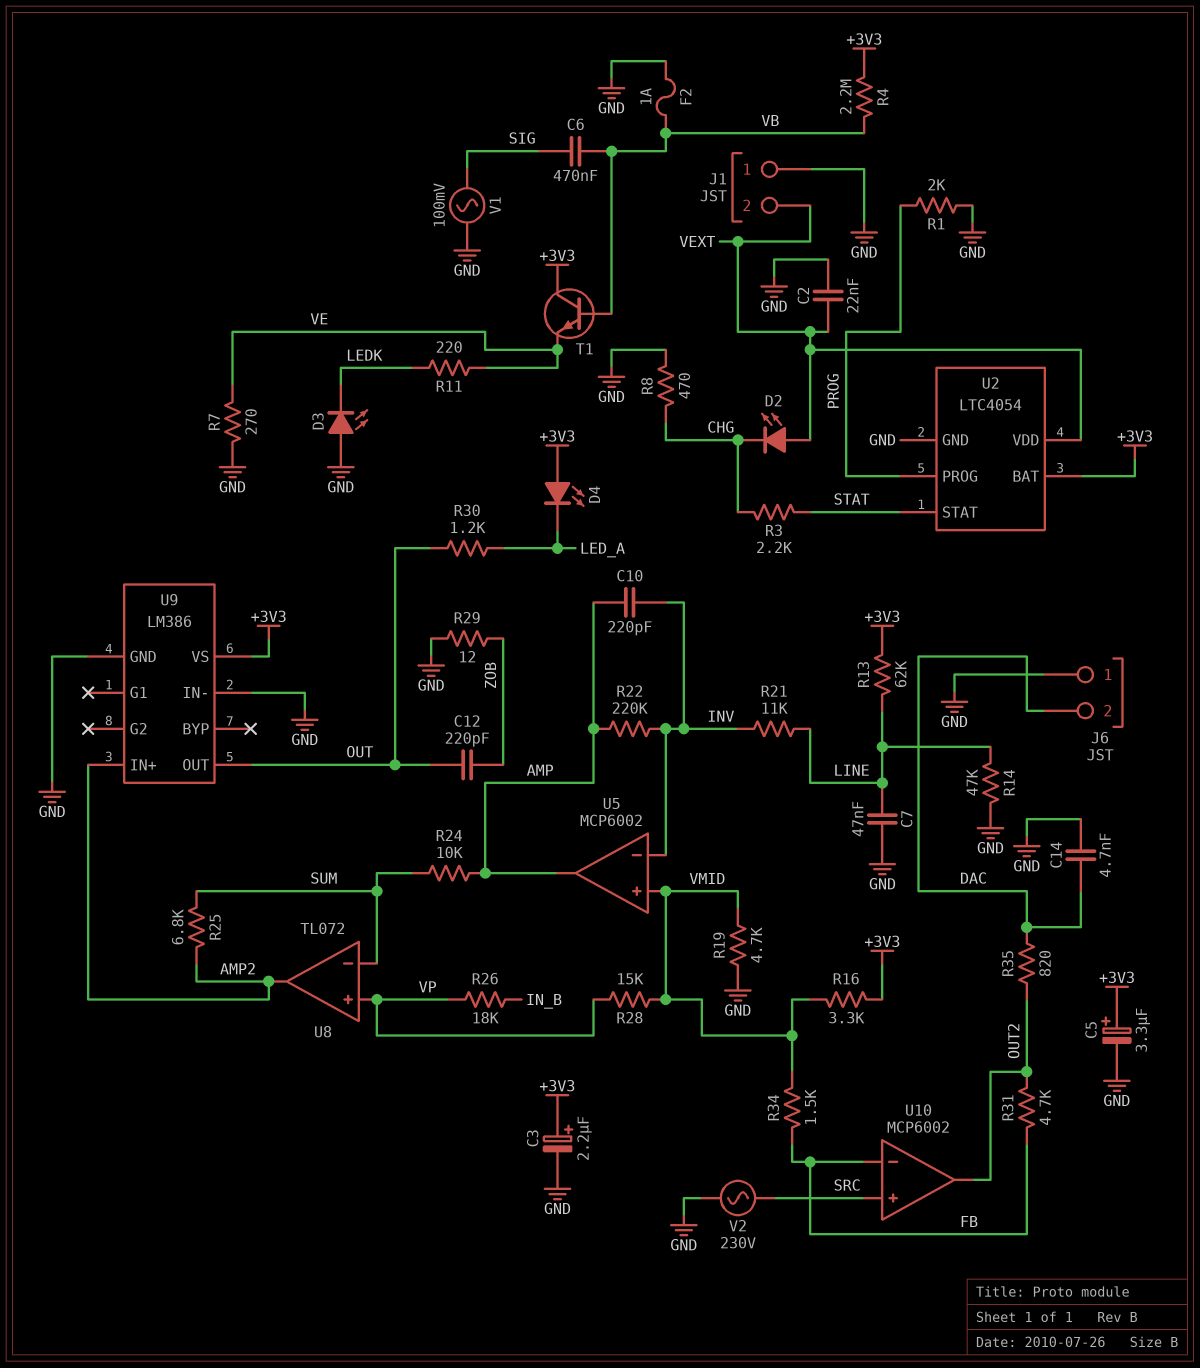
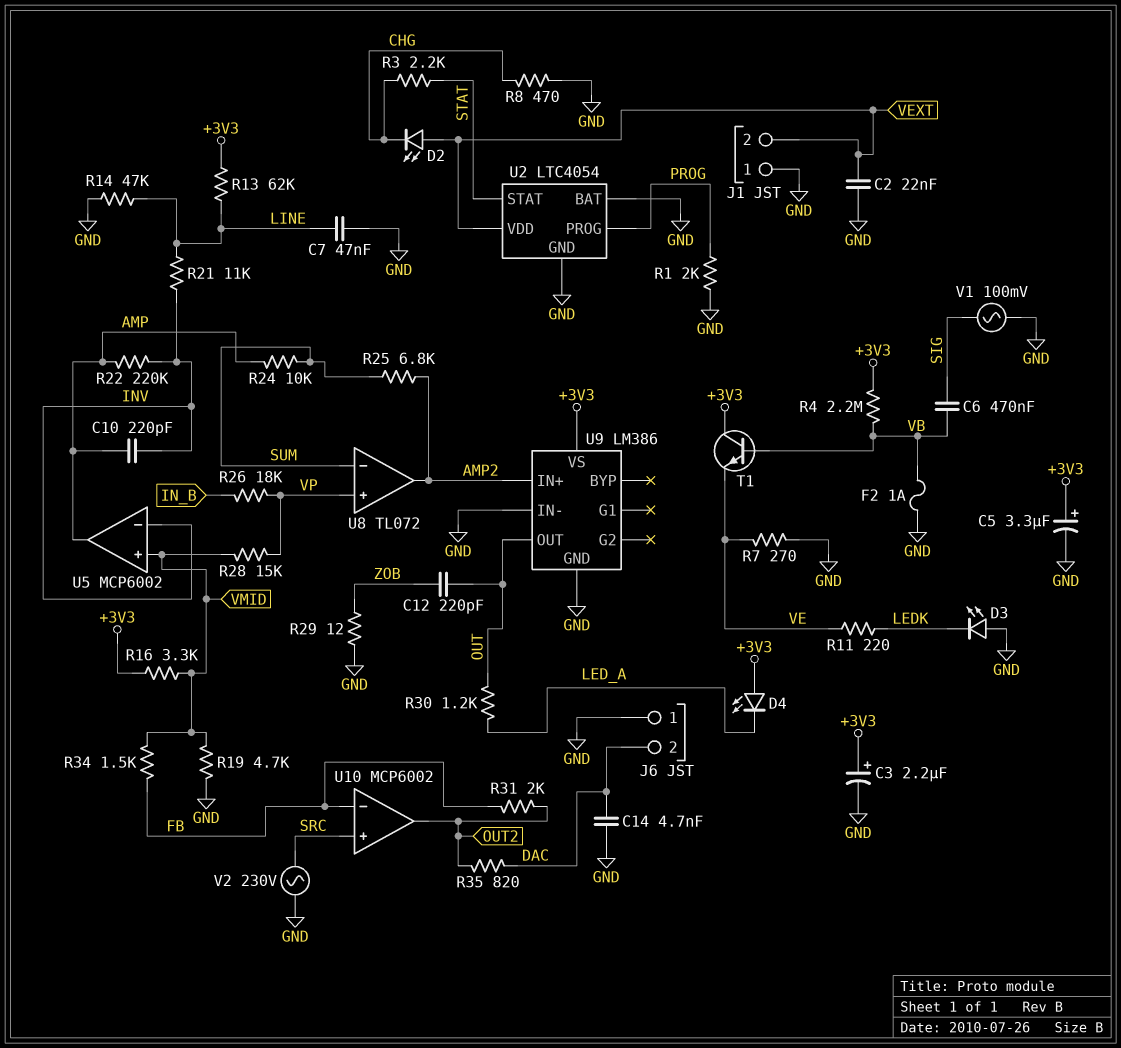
R31: 4.7k (FB, OUT2) -> 2k (FB, OUT2)
U2 pin BAT: +3V3 -> GND

